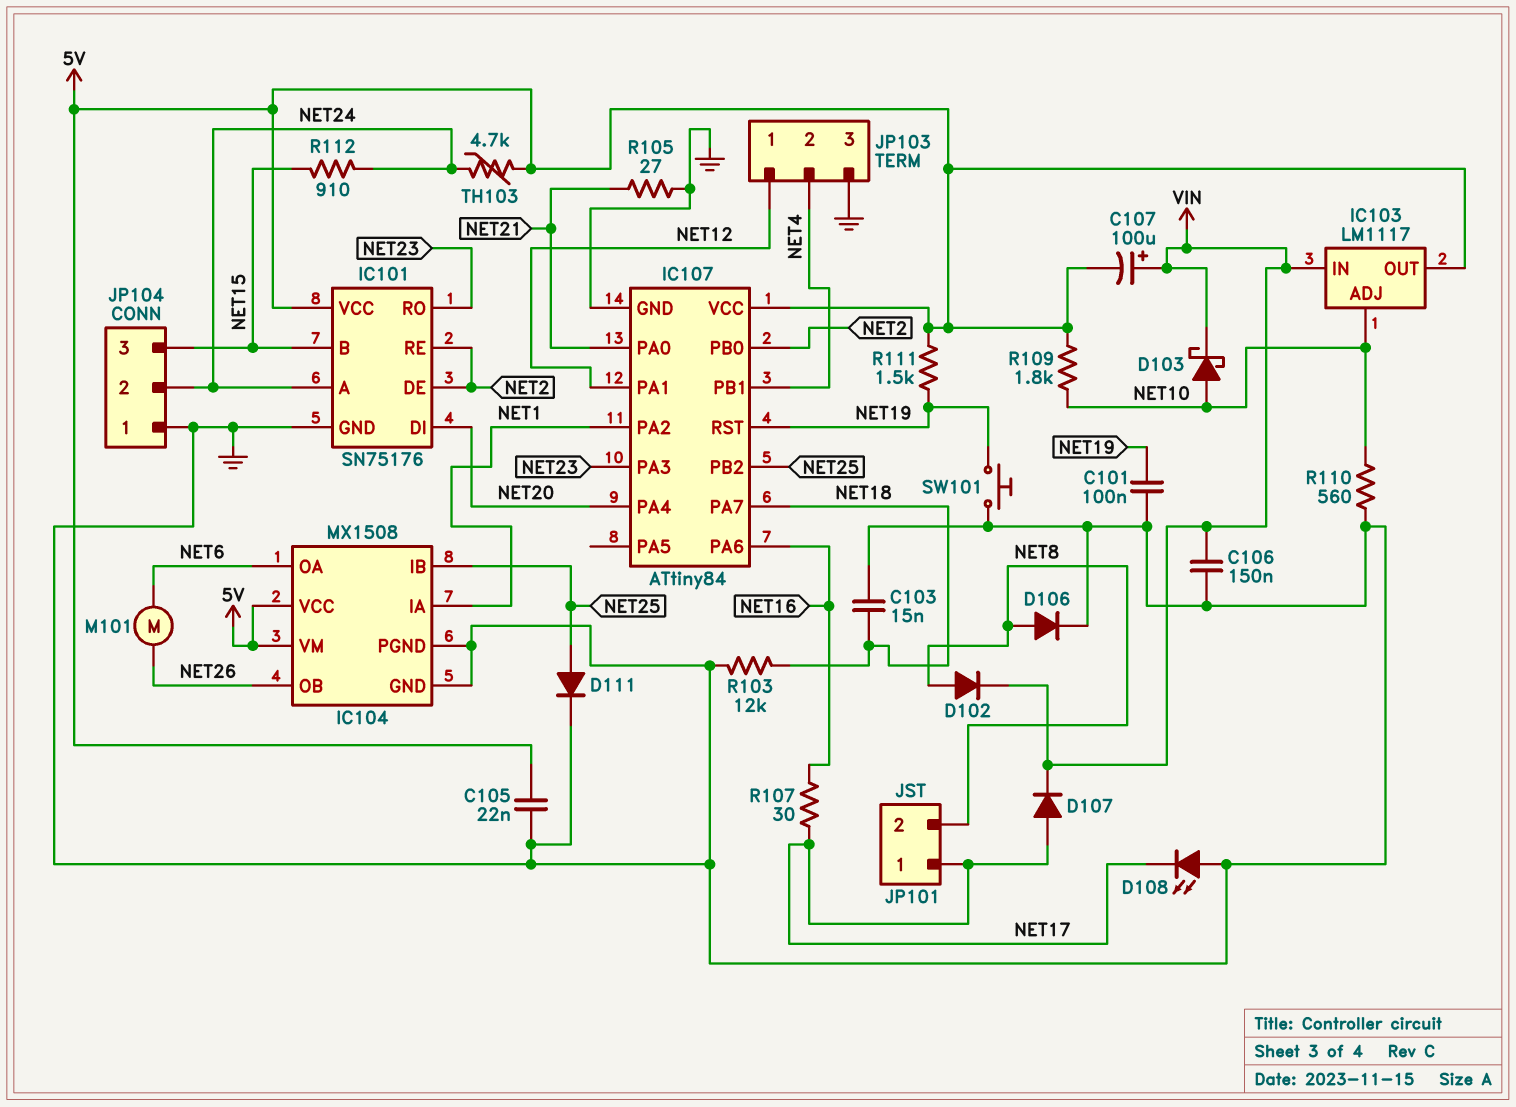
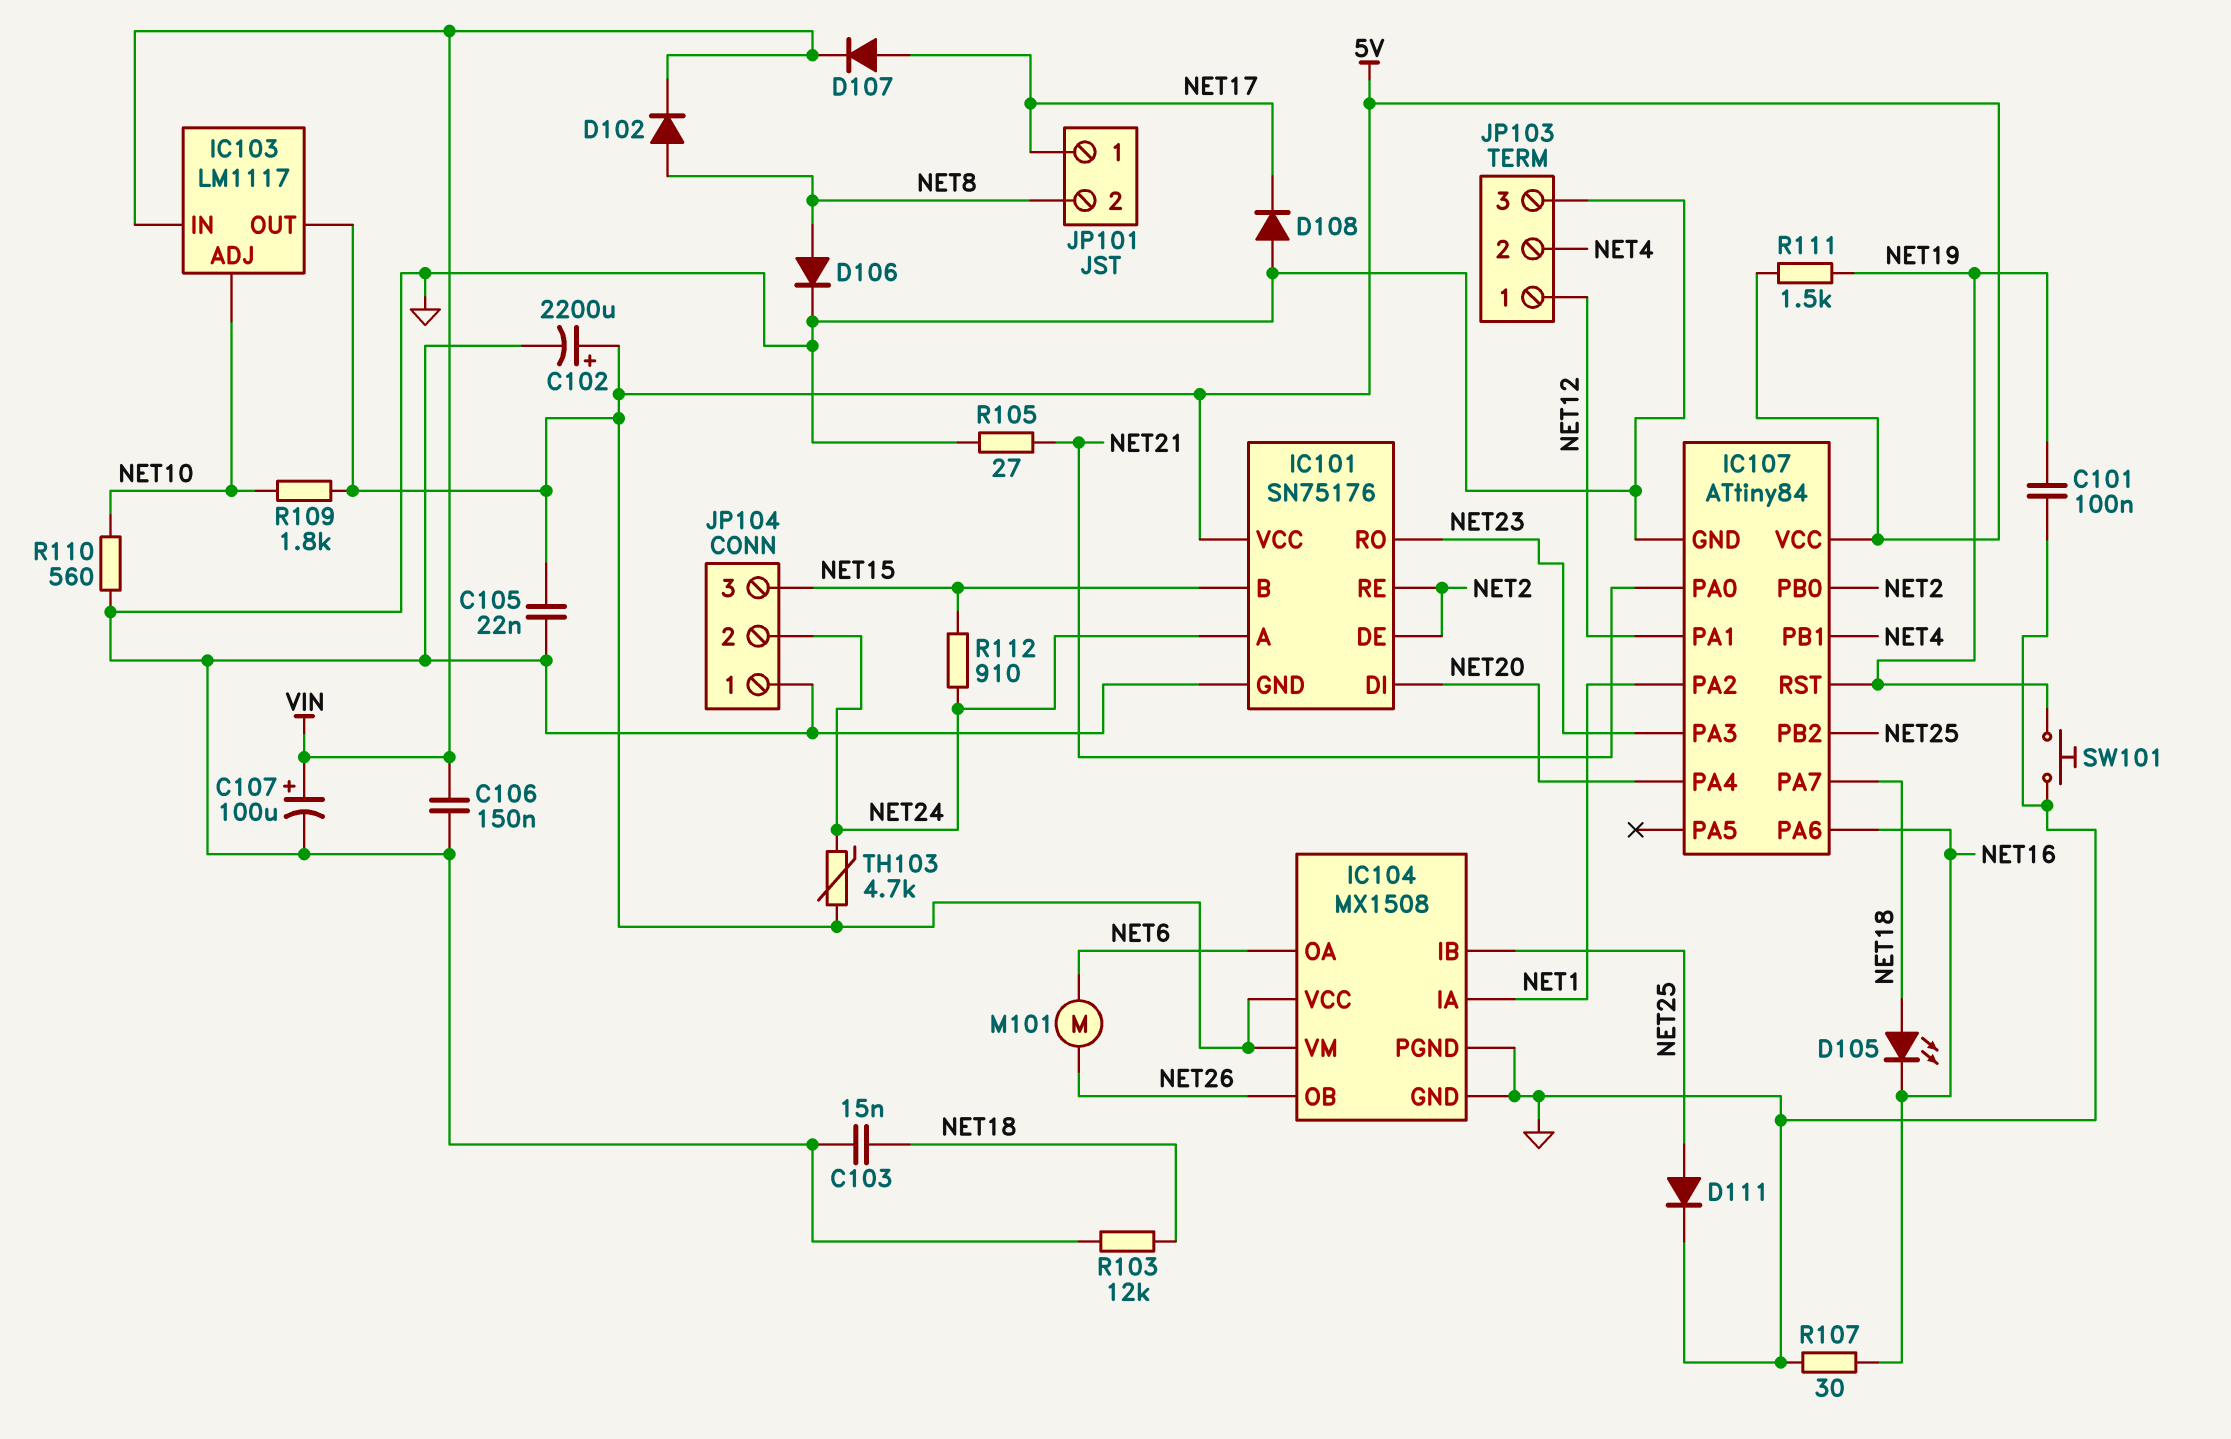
C102: none -> 2200uF (plus 5V, minus GND)
C107: 100uF (plus VIN, minus 5V) -> 100uF (plus VIN, minus GND)
D103: schottky (A NET10, K VIN) -> none
D105: none -> LED (A NET18, K NET16)
D108: LED (A GND, K NET17) -> diode (A GND, K NET17)
R107: 30 (NET16, NET17) -> 30 (GND, NET16)

